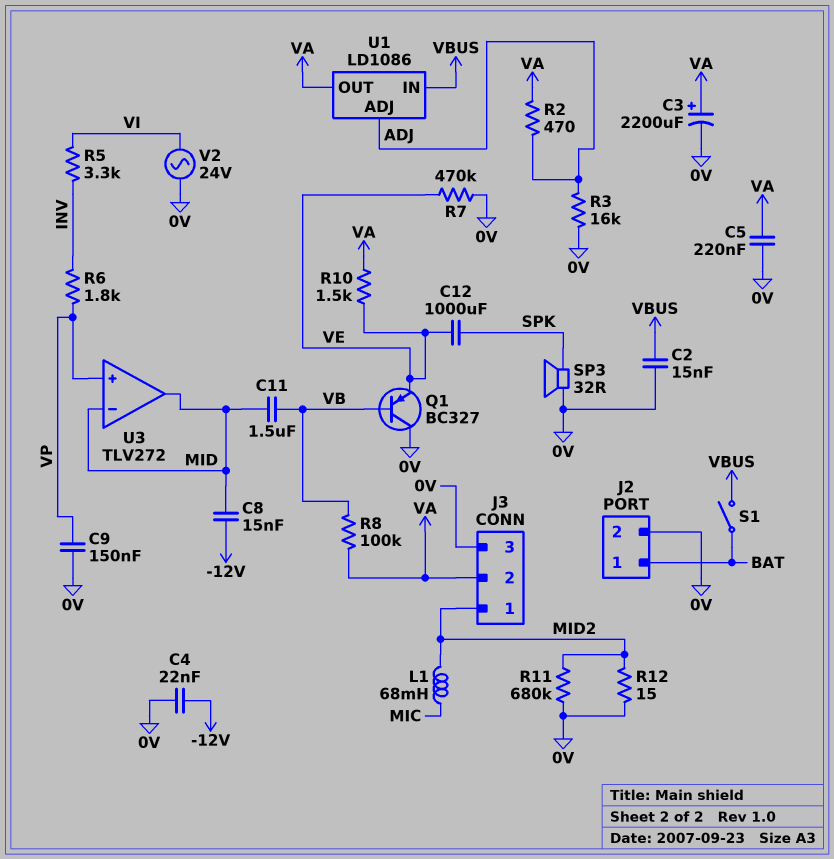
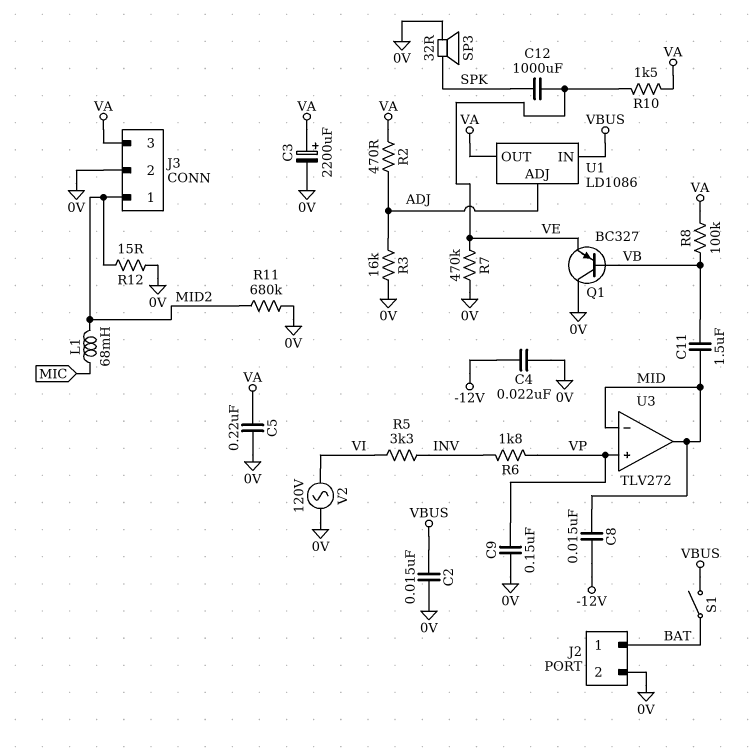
J3 pin 2: VA -> 0V
J3 pin 3: 0V -> VA
V2: AC 24V (0V, VI) -> AC 120V (0V, VI)

